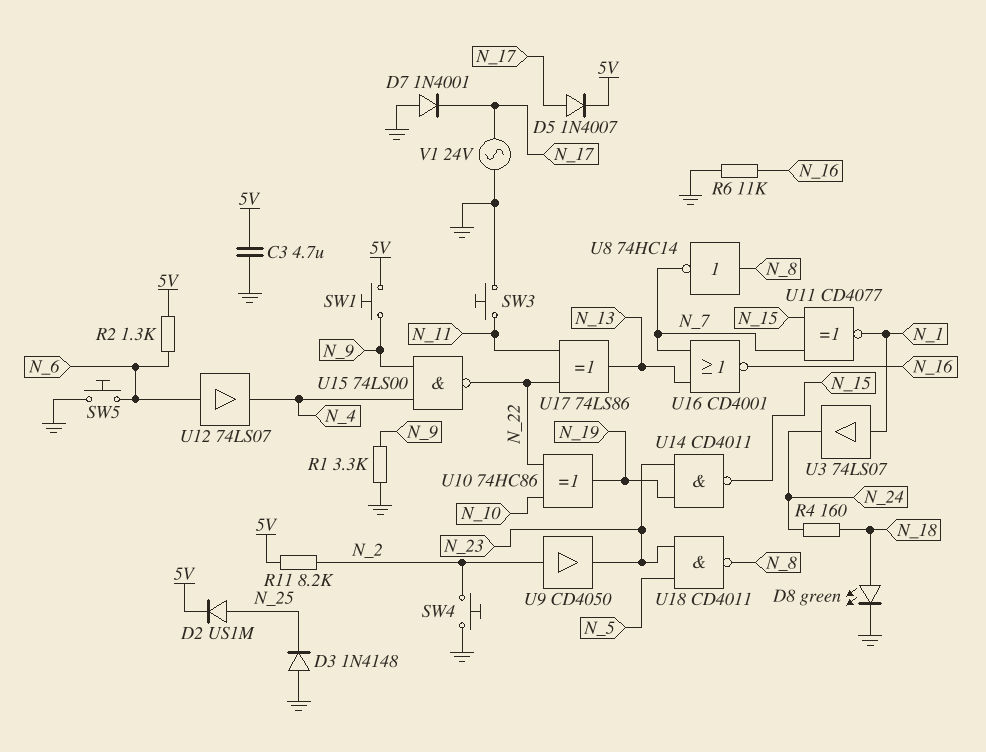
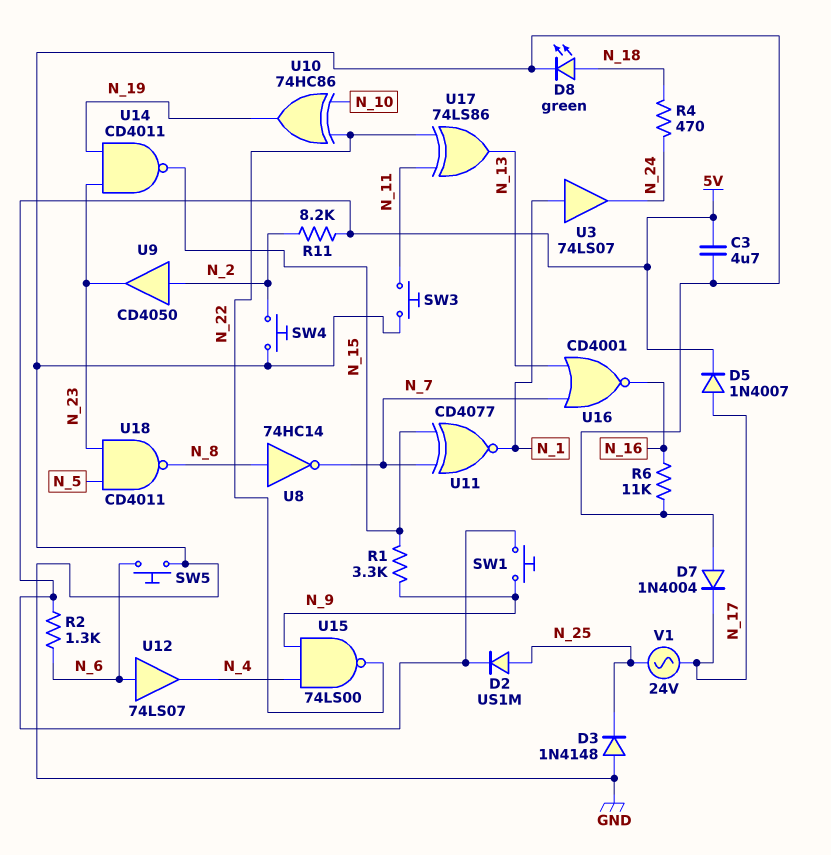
D7: diode 1N4001 (A GND, K N_17) -> diode 1N4004 (A GND, K N_17)
R1: 3.3k (GND, N_9) -> 3.3k (N_9, N_15)
R4: 160 (N_18, N_24) -> 470 (N_18, N_24)
V1: AC 24V (GND, N_17) -> AC 24V (N_17, N_25)

